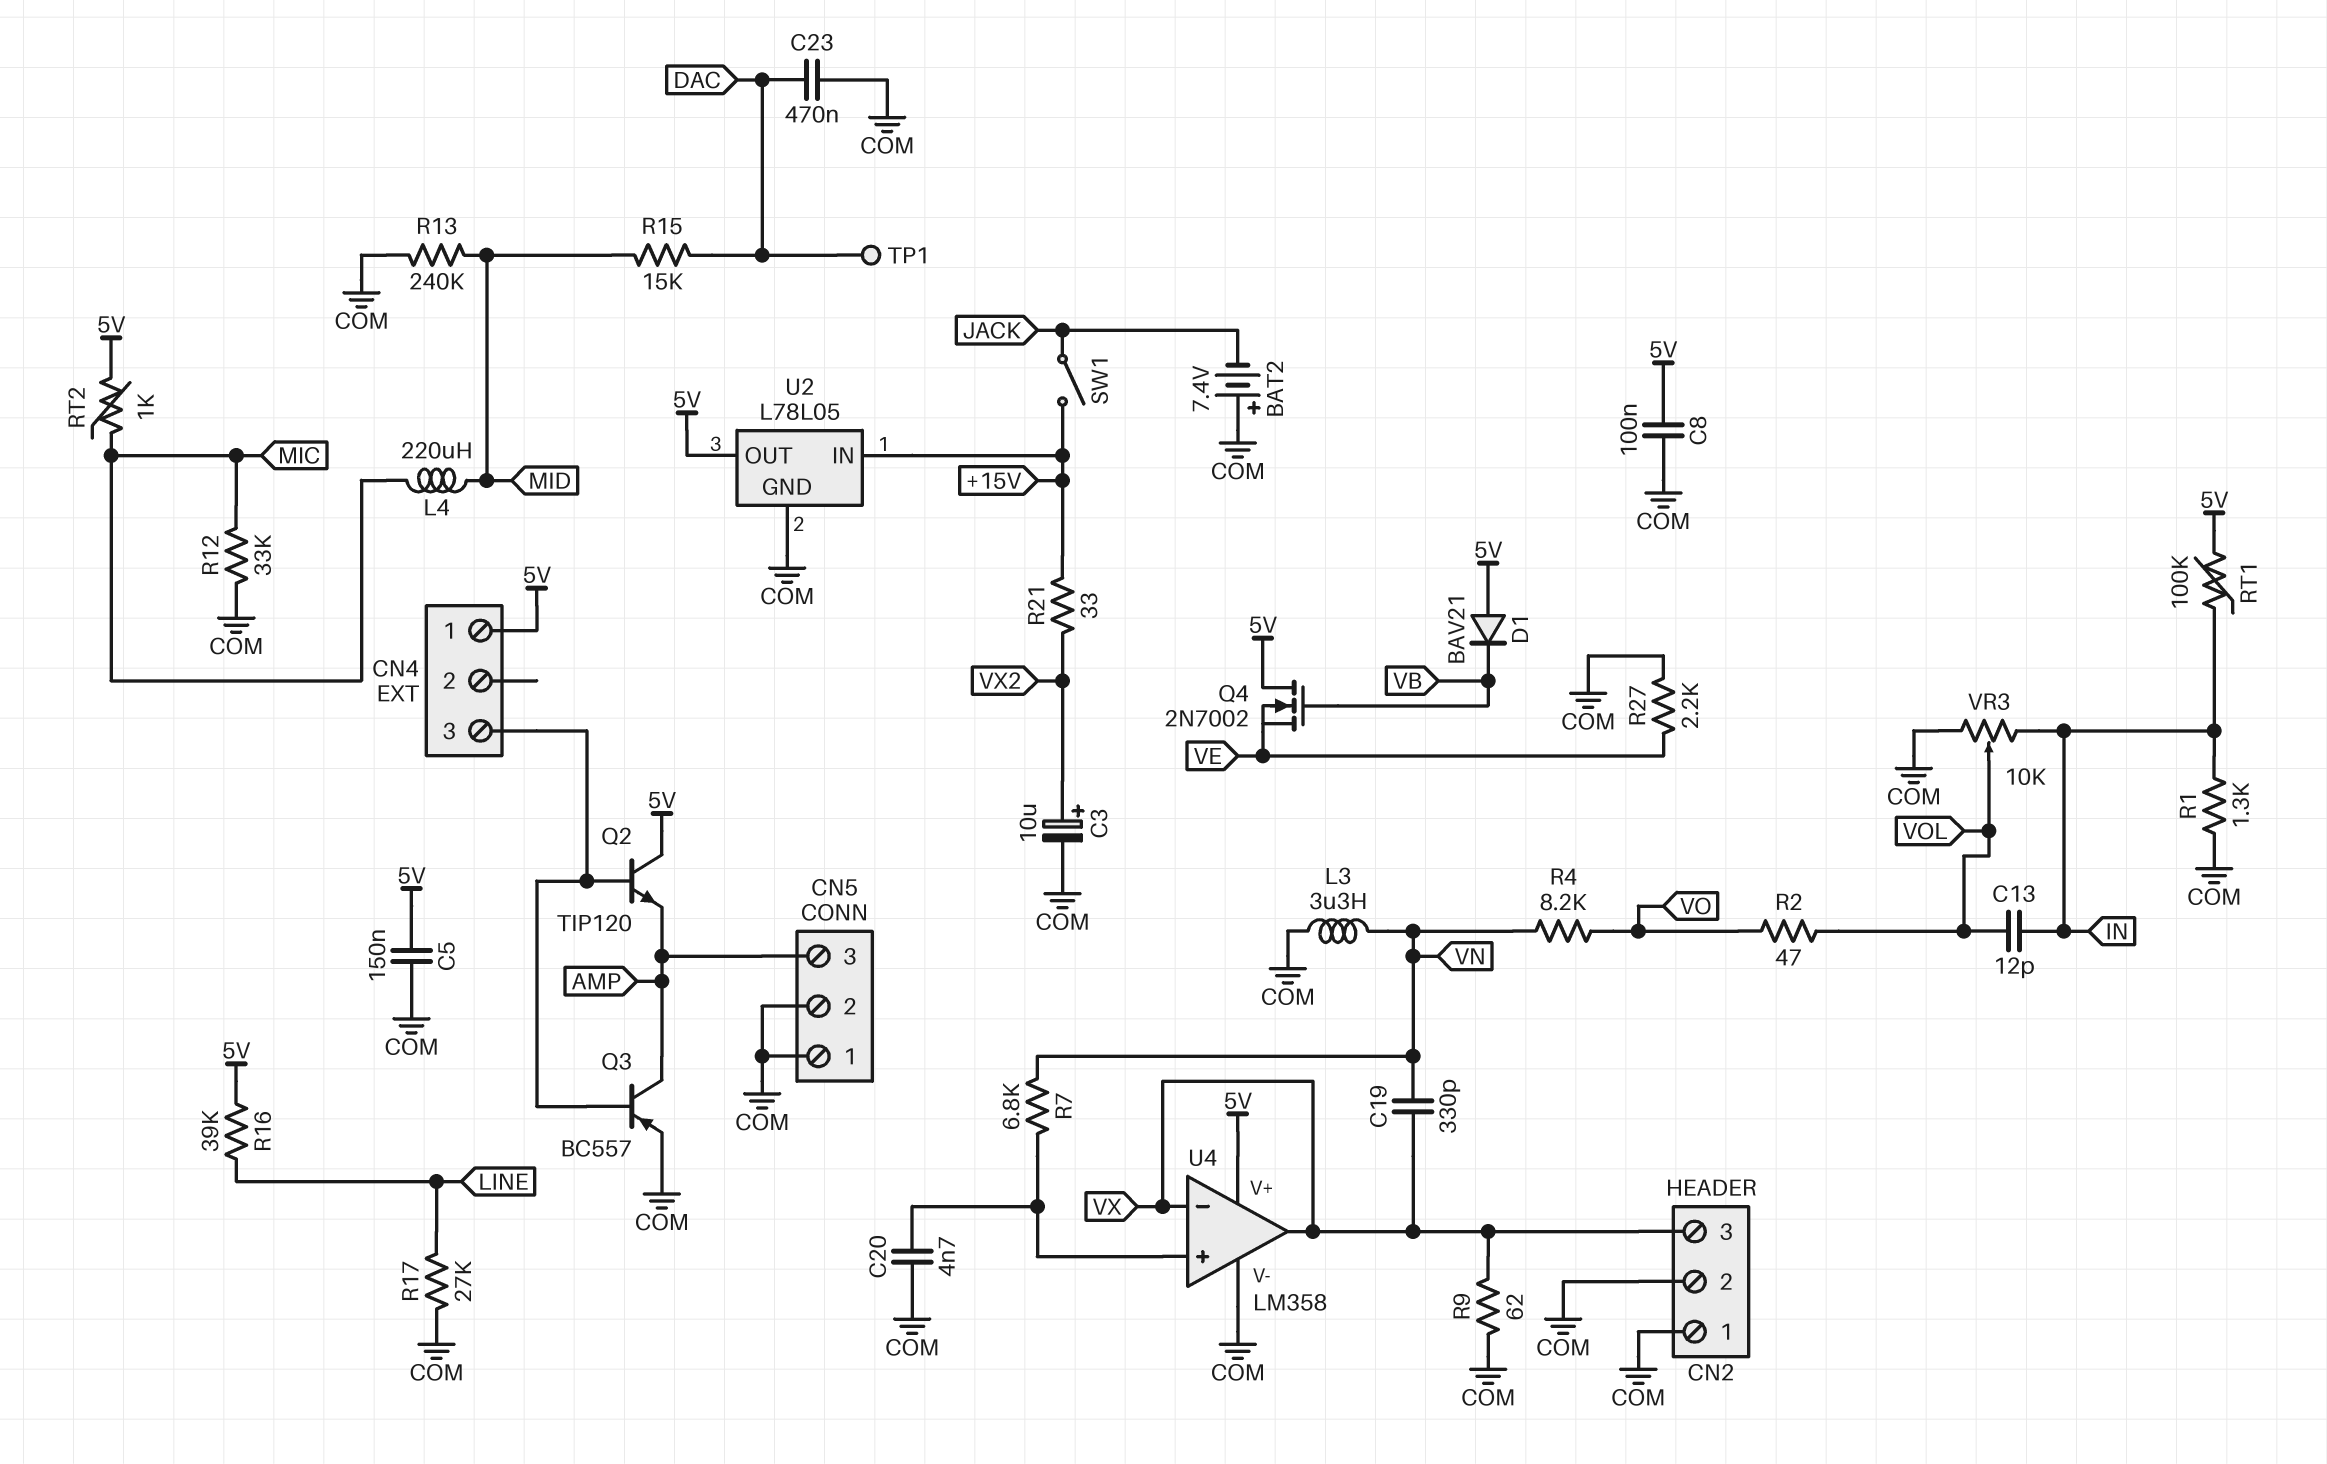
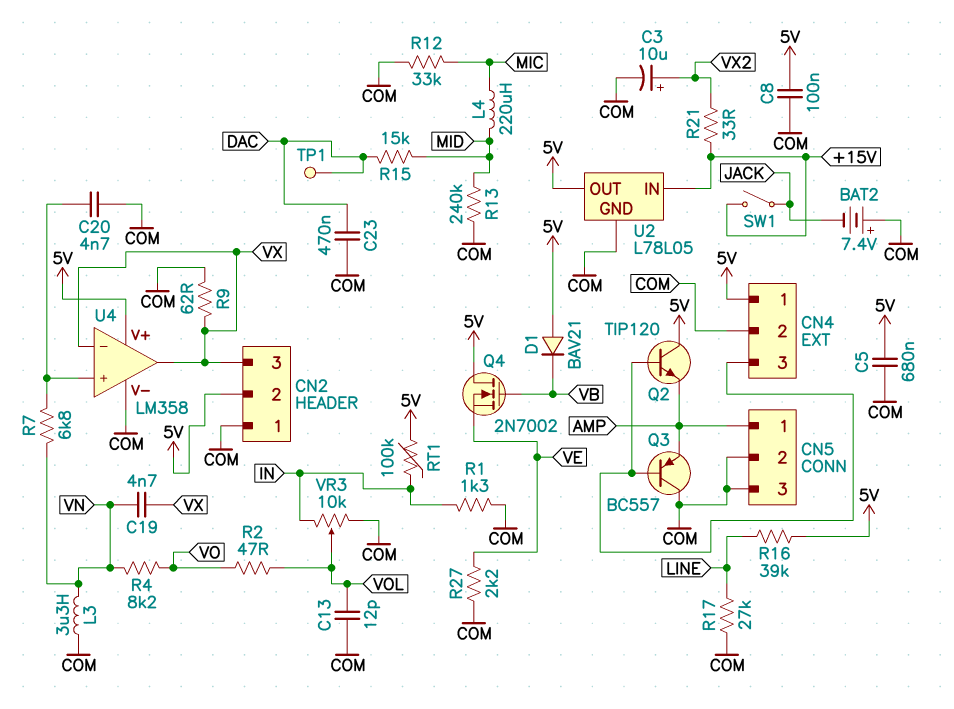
C5: 150nF (5V, COM) -> 680nF (5V, COM)
C13: 12pF (IN, VOL) -> 12pF (COM, VOL)
C19: 330pF (VN, VX) -> 4.7nF (VN, VX)
CN2 pin 2: COM -> 5V
CN4 pin 2: none -> COM
CN5 pin 1: COM -> AMP
CN5 pin 3: AMP -> COM
Q3: PNP BC557 (B CN4/3, C AMP, E COM) -> PNP BC557 (B CN4/3, C COM, E AMP)
RT2: 1k (5V, MIC) -> none

